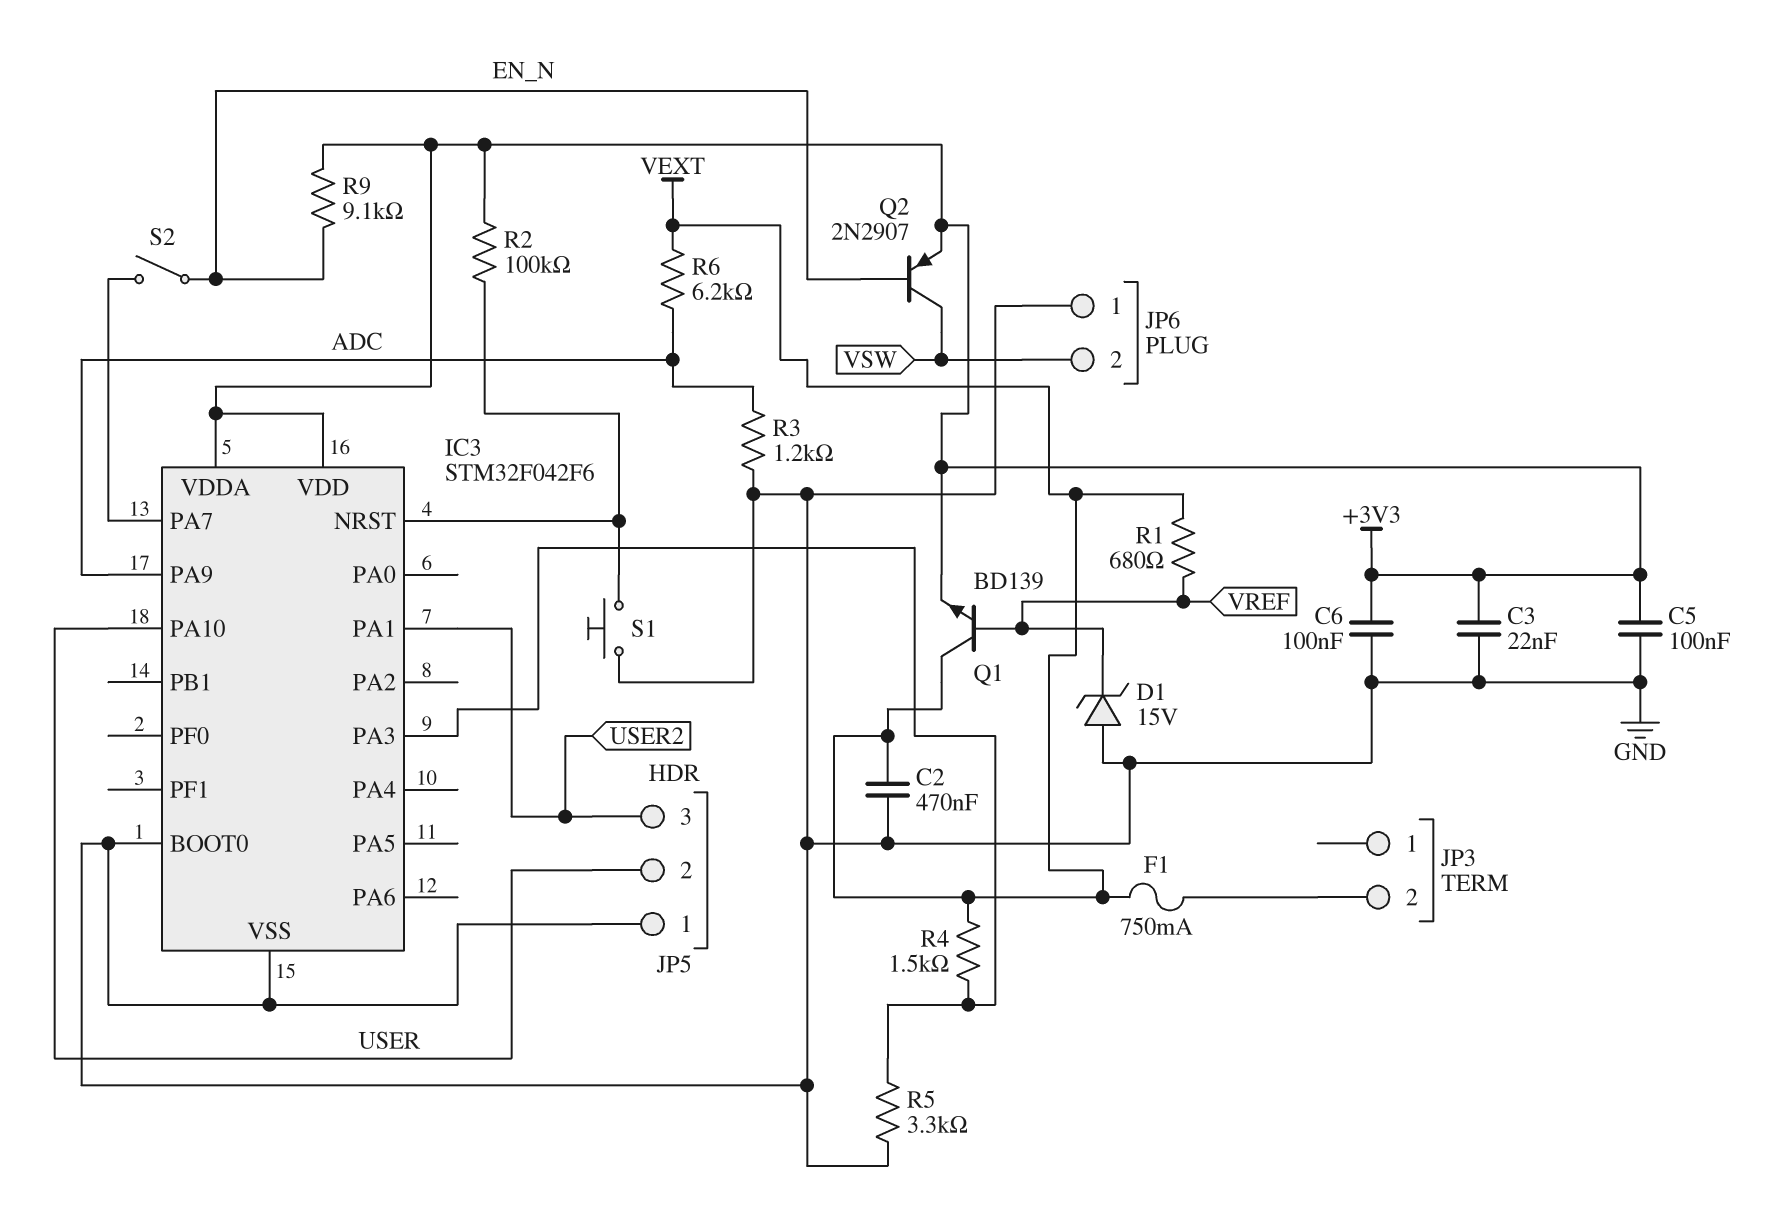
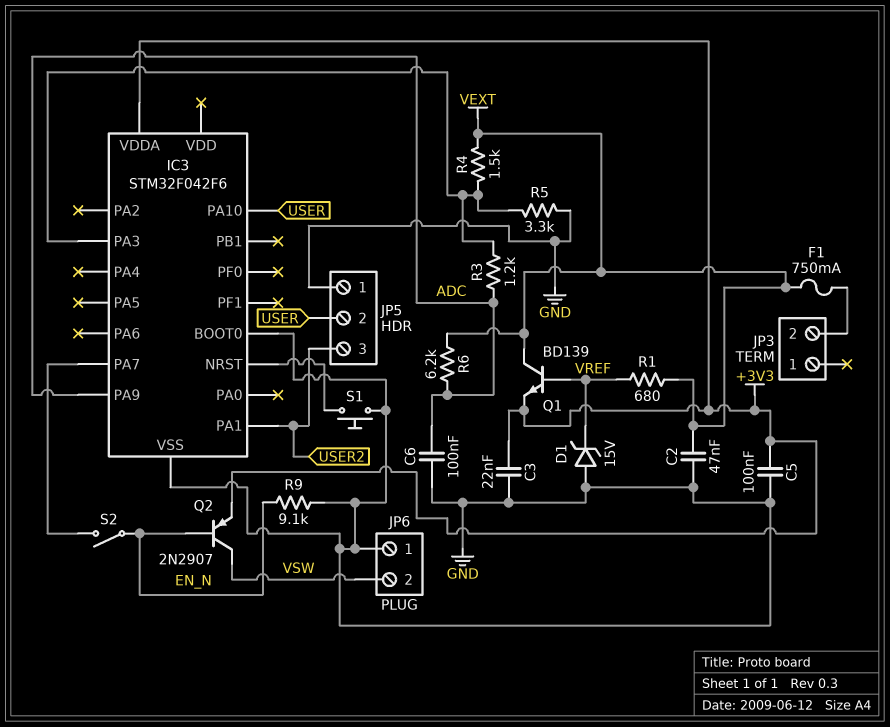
C2: 470nF (GND, VEXT) -> 47nF (GND, VEXT)
C6: 100nF (+3V3, GND) -> 100nF (ADC, GND)
IC3 pin VDD: +3V3 -> none
R2: 100k (+3V3, IC3/NRST) -> none
R3: 1.2k (ADC, GND) -> 1.2k (ADC, IC3/PA3)
R9: 9.1k (+3V3, EN_N) -> 9.1k (EN_N, GND)

